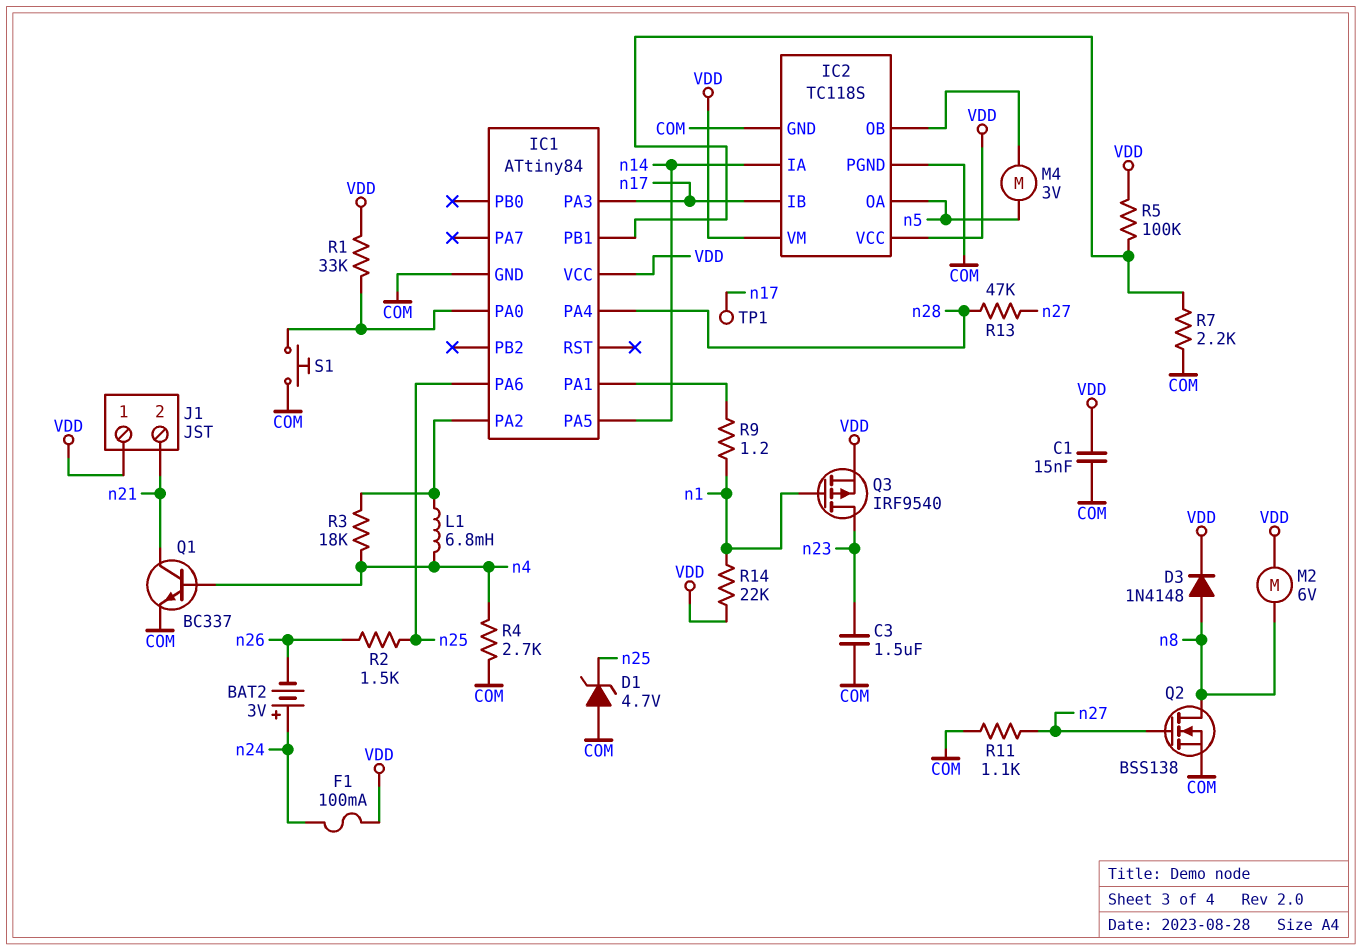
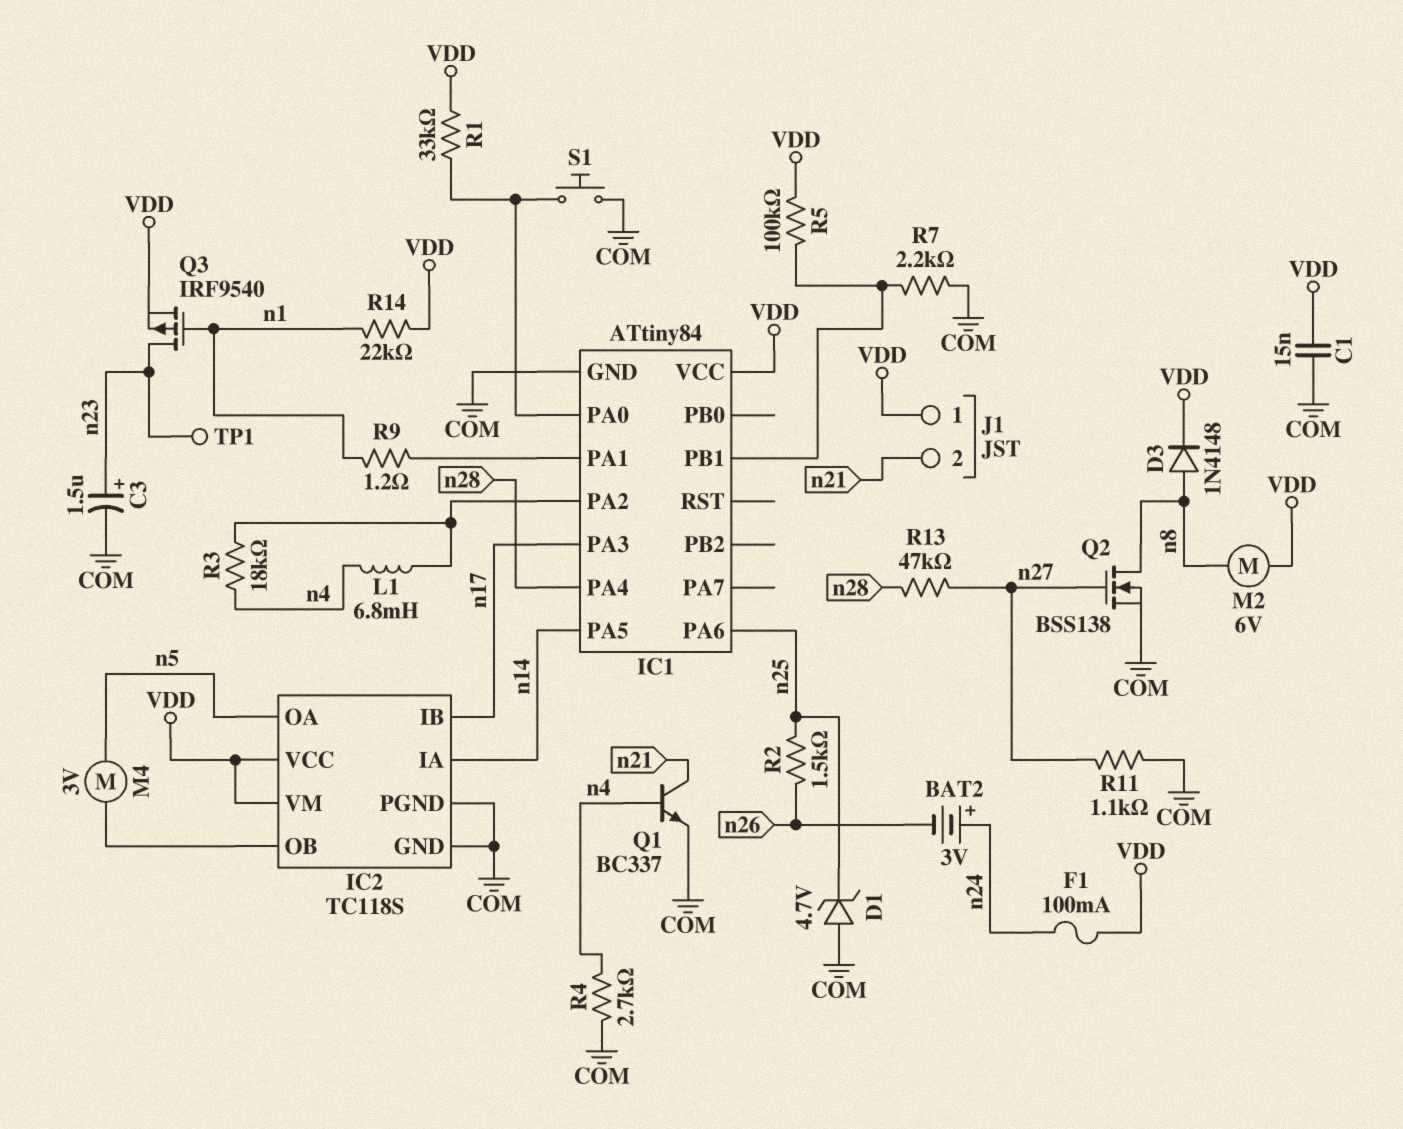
C3: 1.5uF (COM, n23) -> 1.5uF (plus n23, minus COM)
TP1: test point (n17) -> test point (n23)

